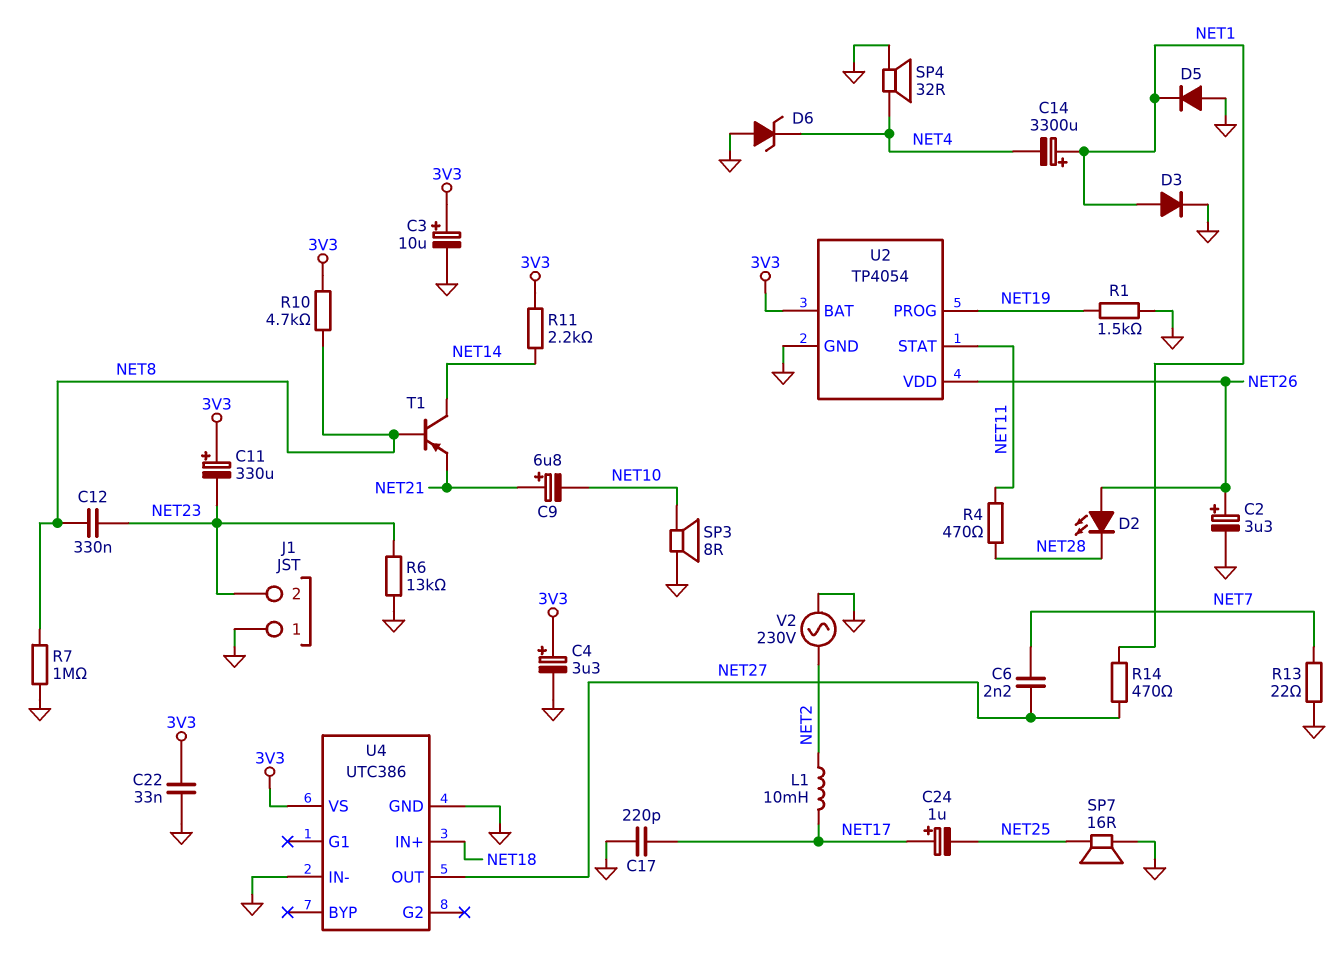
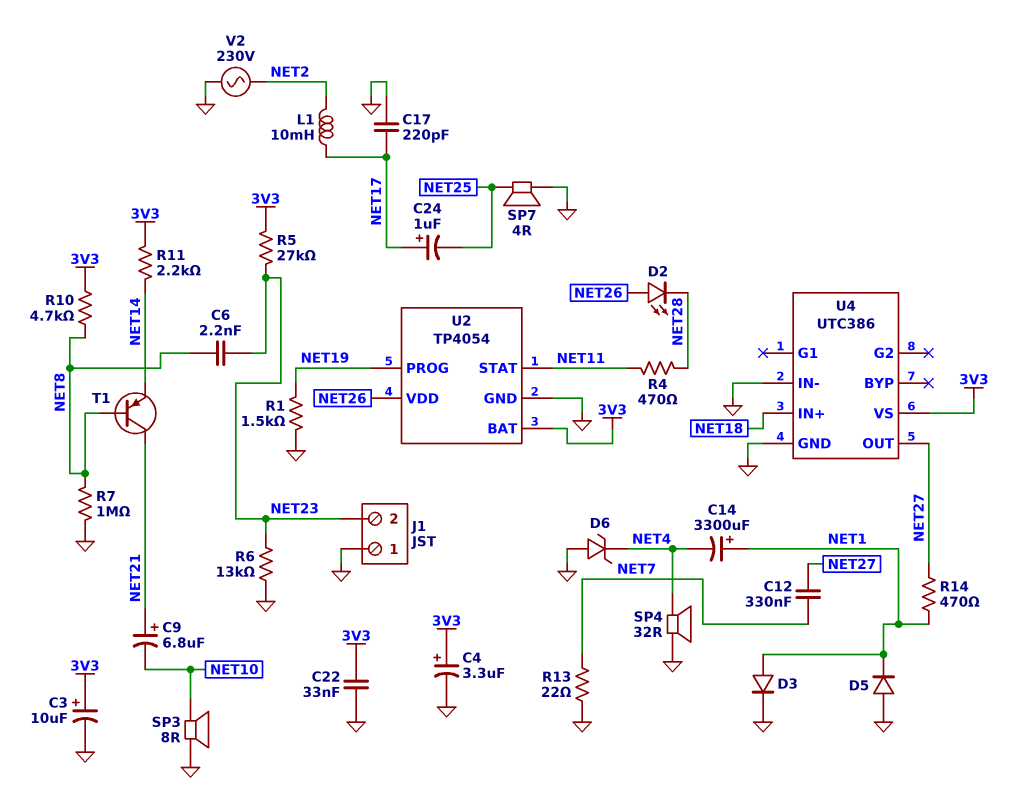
C2: 3.3uF (plus NET26, minus GND) -> none
C6: 2.2nF (NET7, NET27) -> 2.2nF (NET8, NET23)
C11: 330uF (plus 3V3, minus NET23) -> none
C12: 330nF (NET8, NET23) -> 330nF (NET7, NET27)
R5: none -> 27k (3V3, NET23)
SP7: speaker 16R (GND, NET25) -> speaker 4R (GND, NET25)
T1: PNP (B NET8, C NET14, E NET21) -> PNP (B NET8, C NET21, E NET14)

